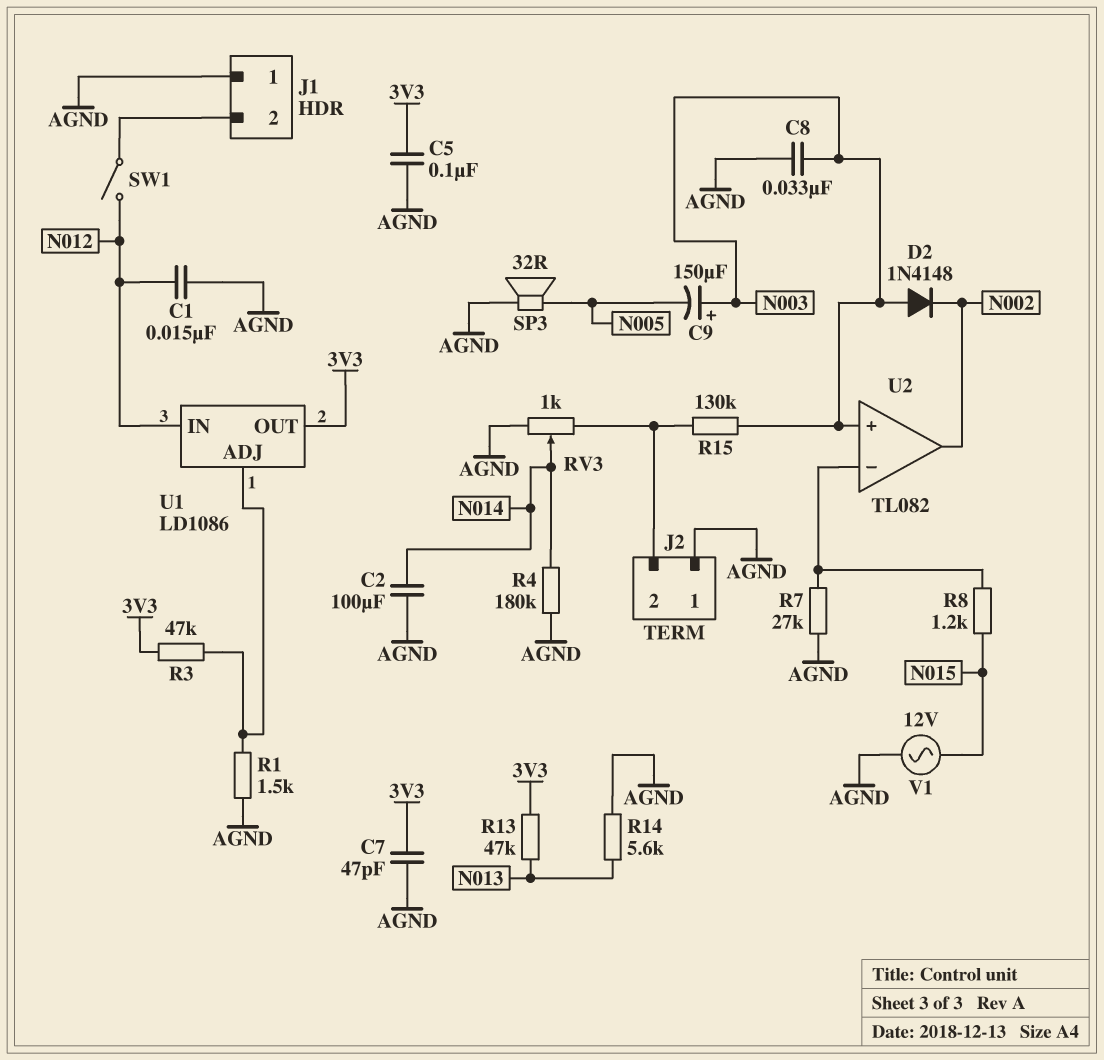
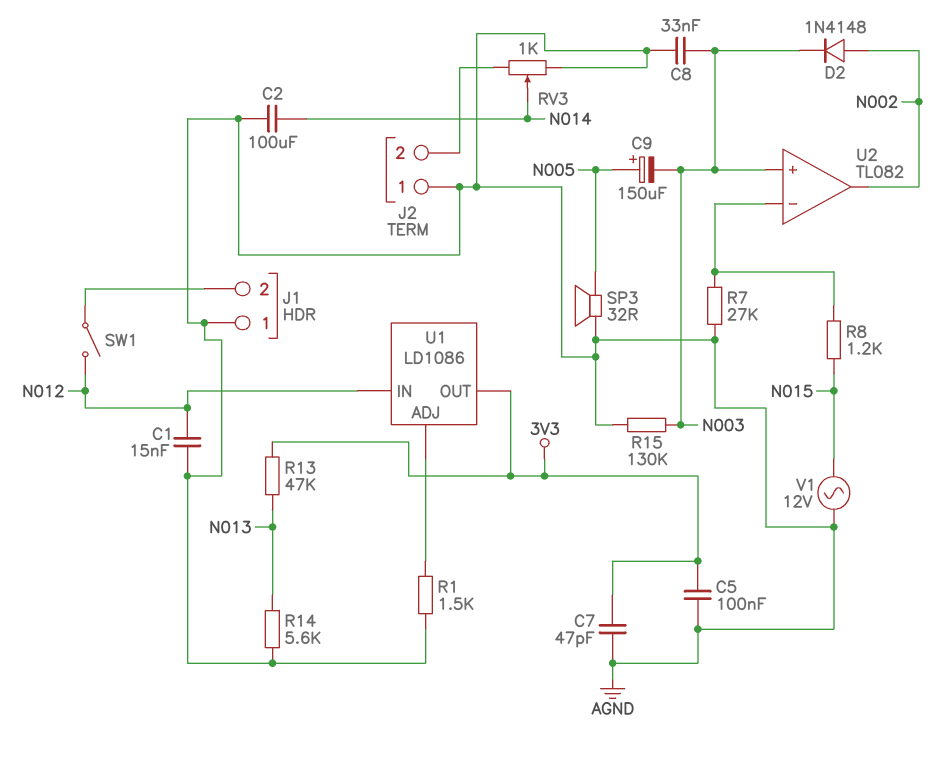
C9: 150uF (plus N003, minus N005) -> 150uF (plus N005, minus N003)
D2: diode 1N4148 (A N003, K N002) -> diode 1N4148 (A N002, K N003)
R3: 47k (3V3, U1/ADJ) -> none
R4: 180k (AGND, N014) -> none
R15: 130k (J2/2, N003) -> 130k (AGND, N003)

